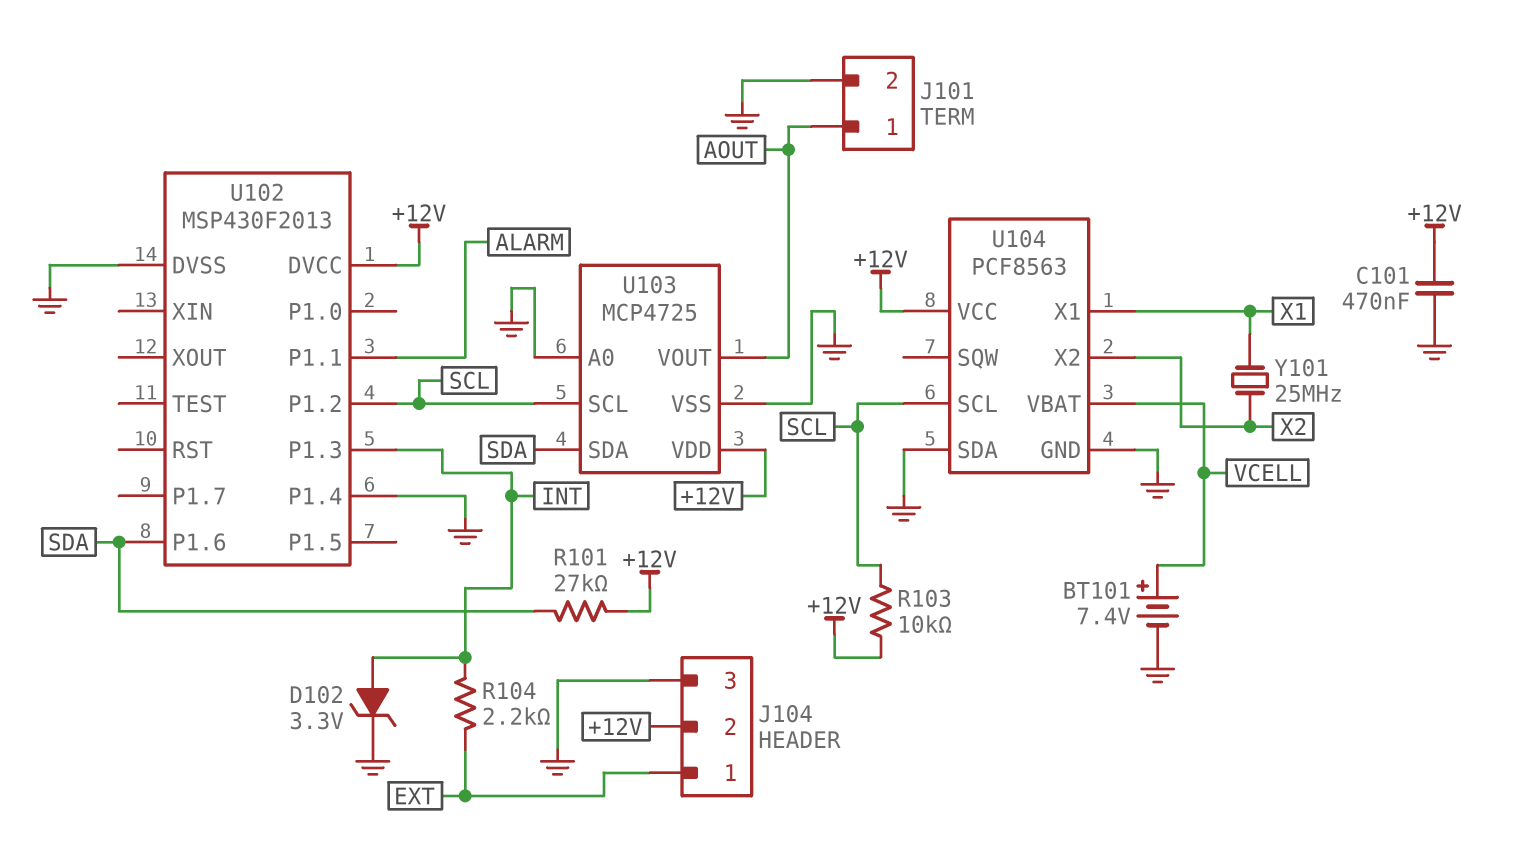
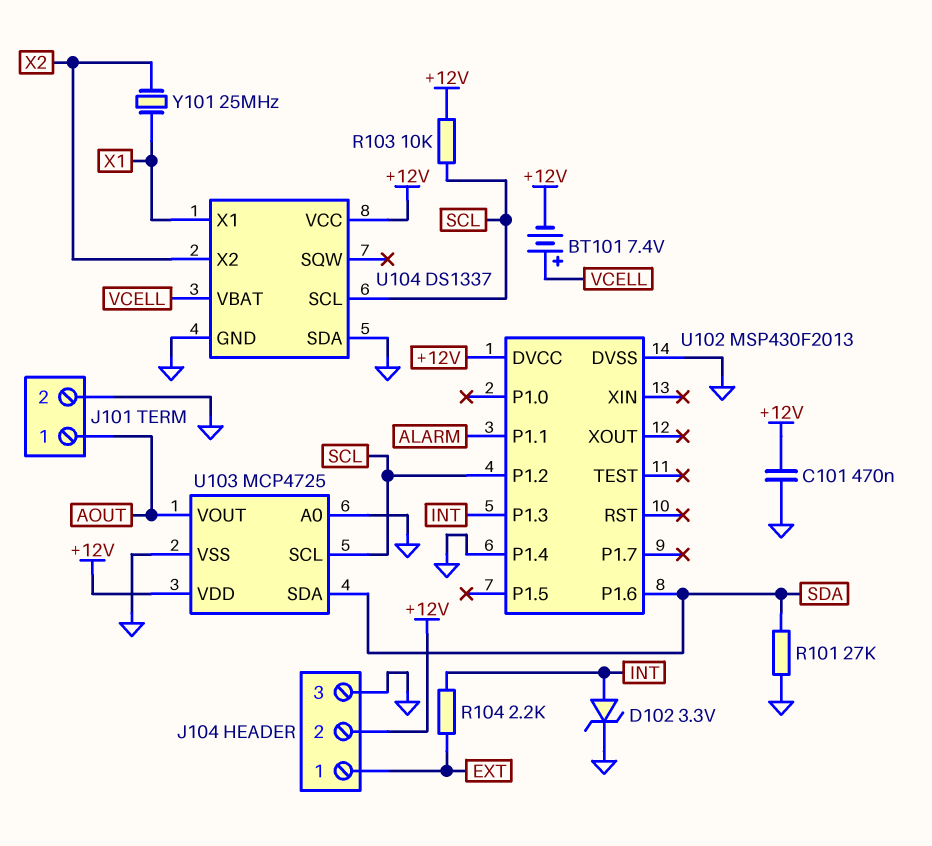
BT101: 7.4V (plus VCELL, minus GND) -> 7.4V (plus VCELL, minus +12V)
R101: 27k (+12V, SDA) -> 27k (GND, SDA)
U104: PCF8563 -> DS1337

